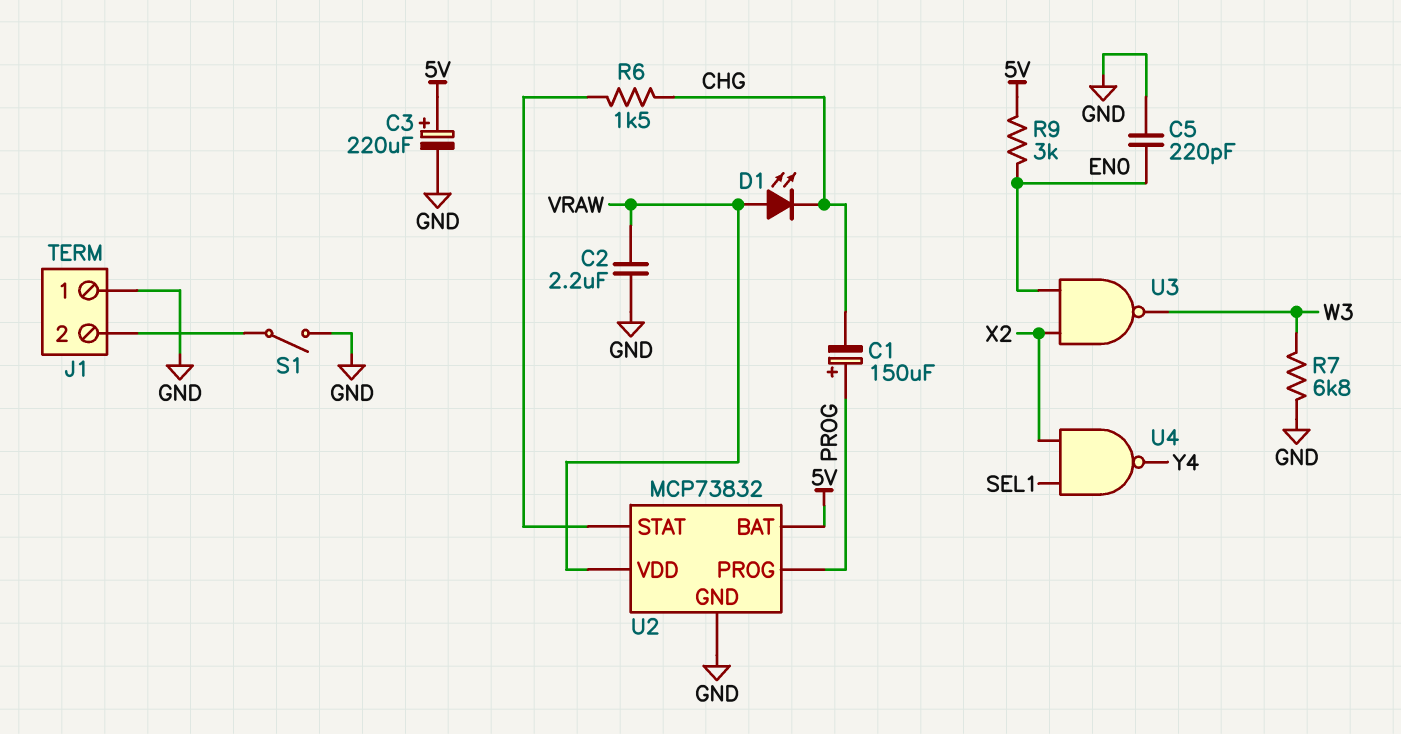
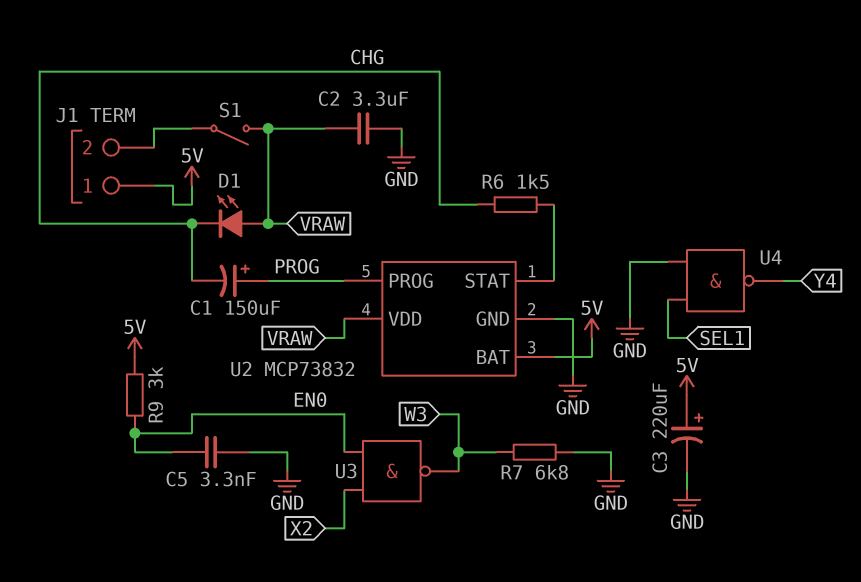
C2: 2.2uF (GND, VRAW) -> 3.3uF (GND, VRAW)
C5: 220pF (EN0, GND) -> 3.3nF (EN0, GND)
J1 pin 1: GND -> 5V
S1: switch (GND, J1/2) -> switch (J1/2, VRAW)
U4: NAND (in SEL1, in X2, out Y4) -> NAND (in GND, in SEL1, out Y4)

